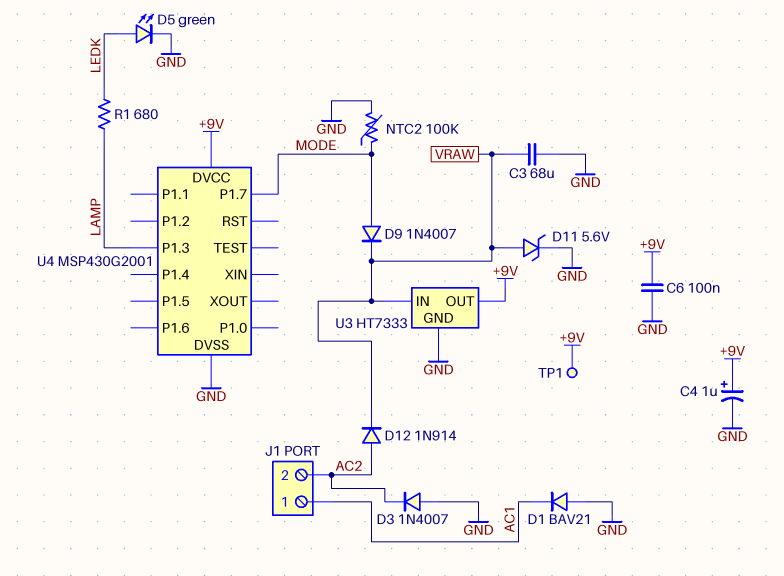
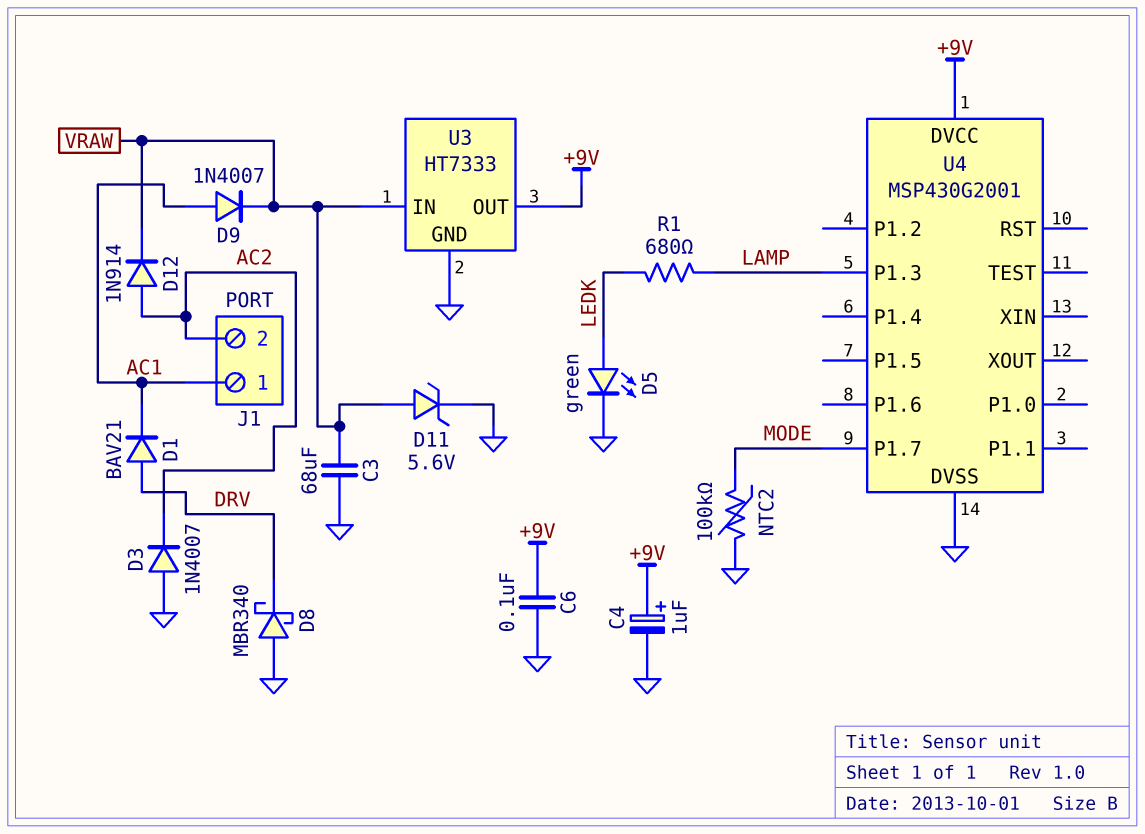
D1: diode BAV21 (A GND, K AC1) -> diode BAV21 (A DRV, K AC1)
D8: none -> schottky MBR340 (A GND, K DRV)
D9: diode 1N4007 (A MODE, K VRAW) -> diode 1N4007 (A AC1, K VRAW)
TP1: test point (+9V) -> none

